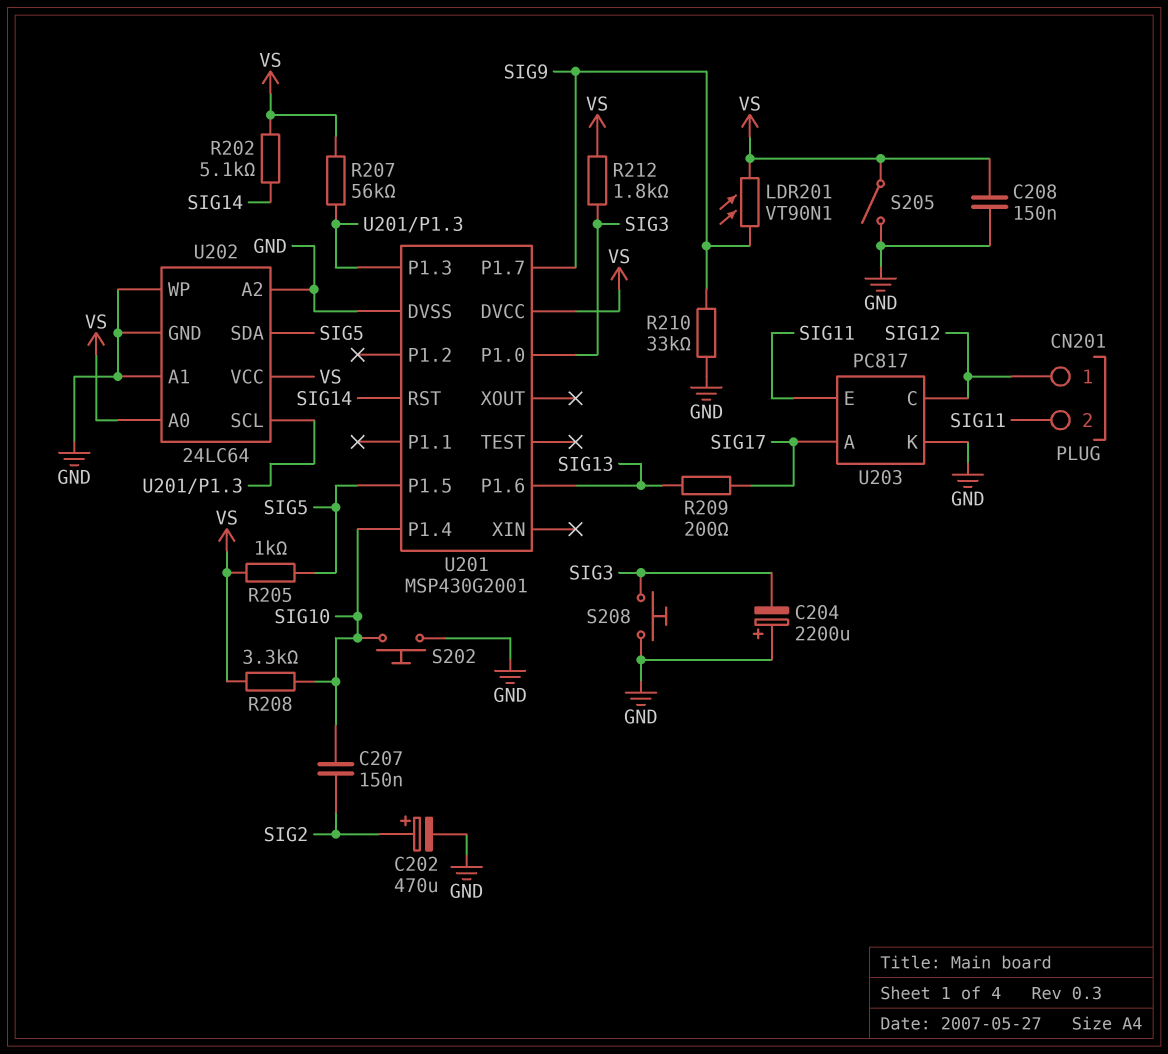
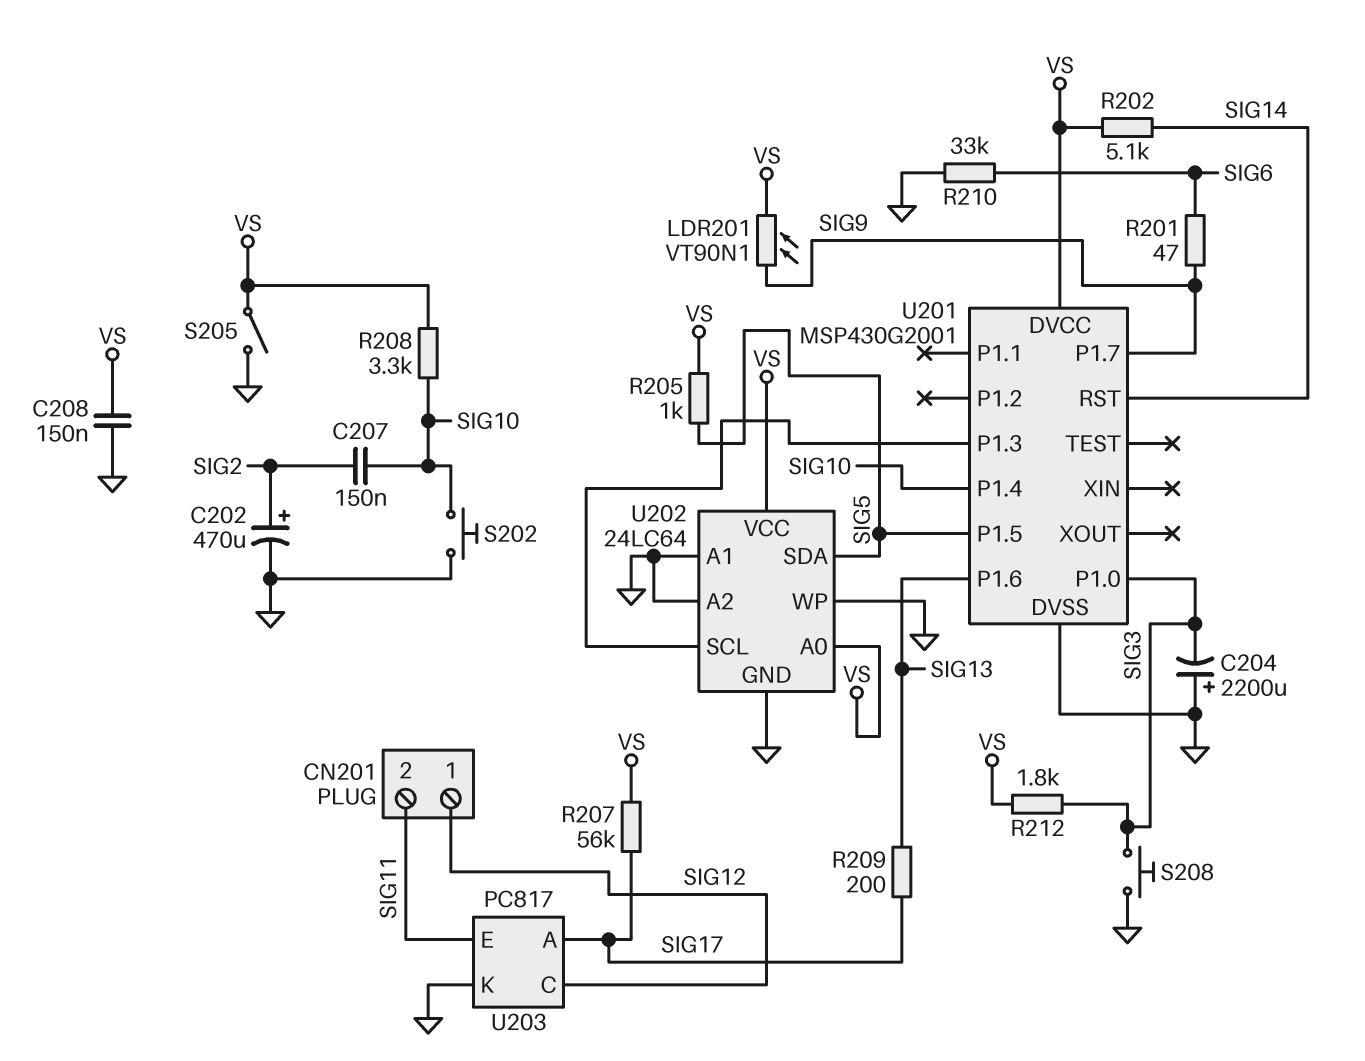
R201: none -> 47 (SIG6, SIG9)
R207: 56k (U201/P1.3, VS) -> 56k (SIG17, VS)
R210: 33k (GND, SIG9) -> 33k (GND, SIG6)

